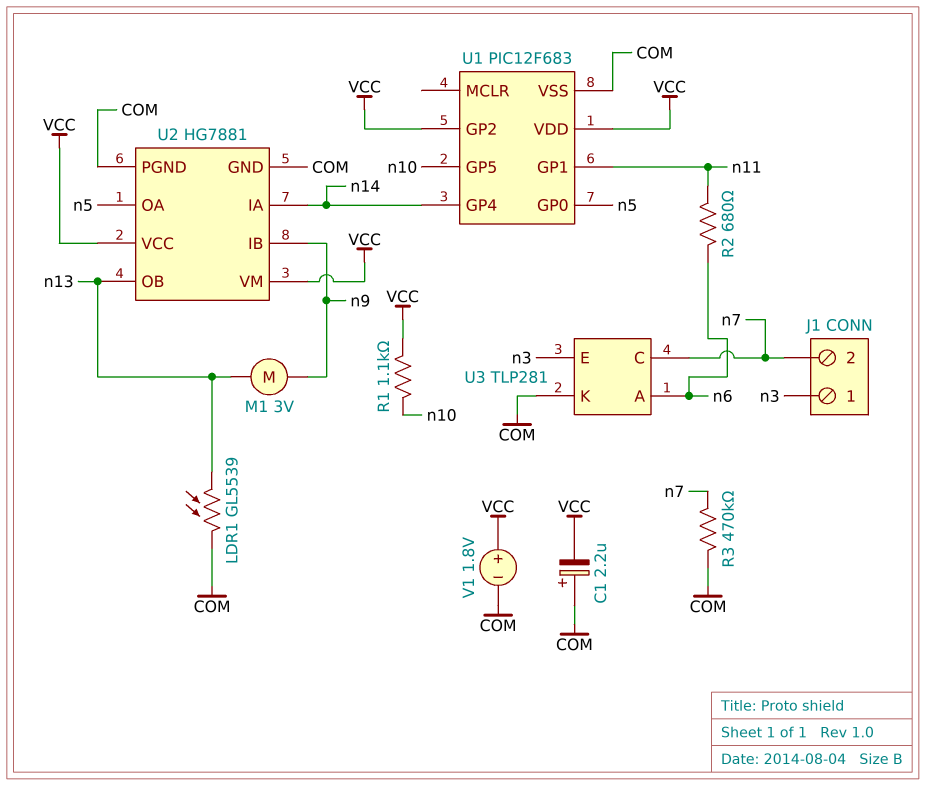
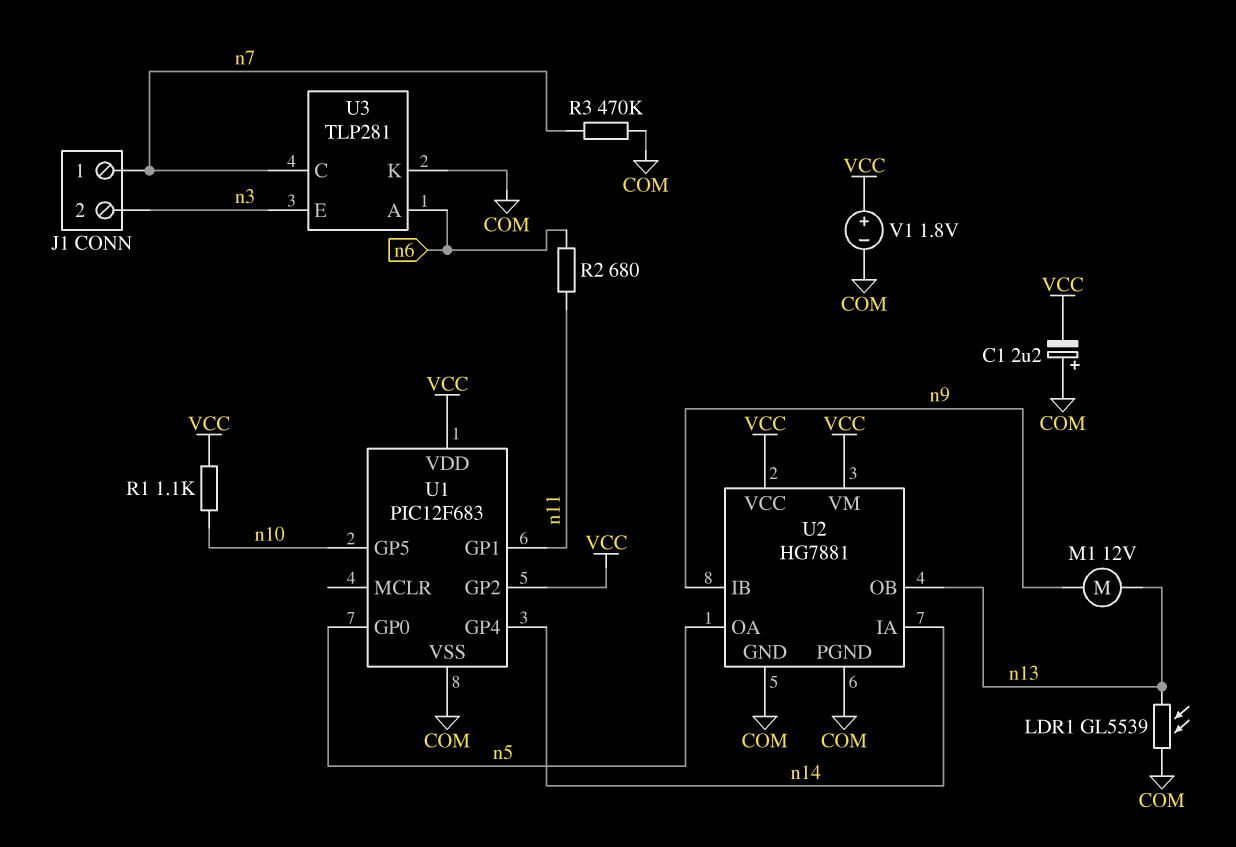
J1 pin 1: n3 -> n7
J1 pin 2: n7 -> n3
M1: motor 3V (n9, n13) -> motor 12V (n9, n13)

